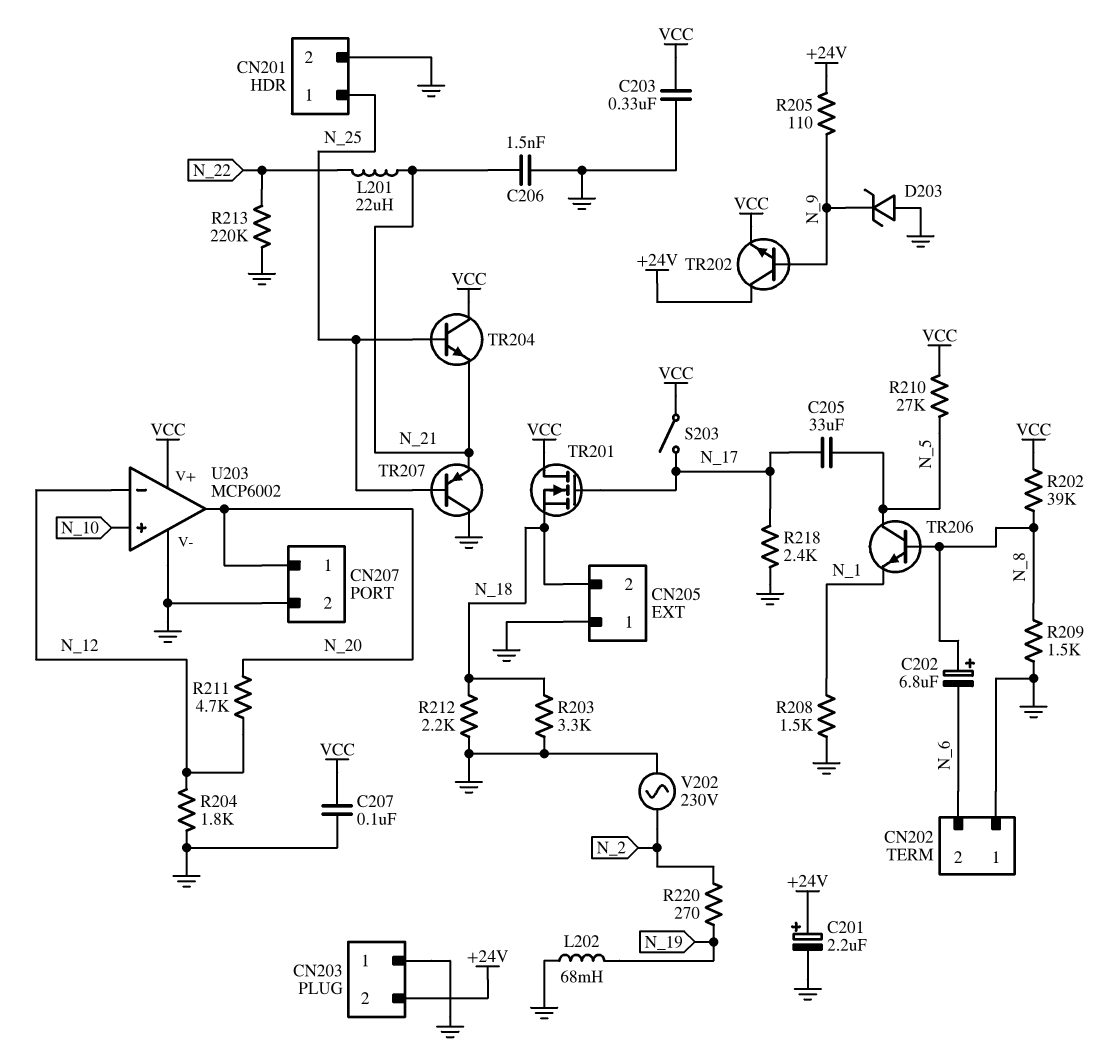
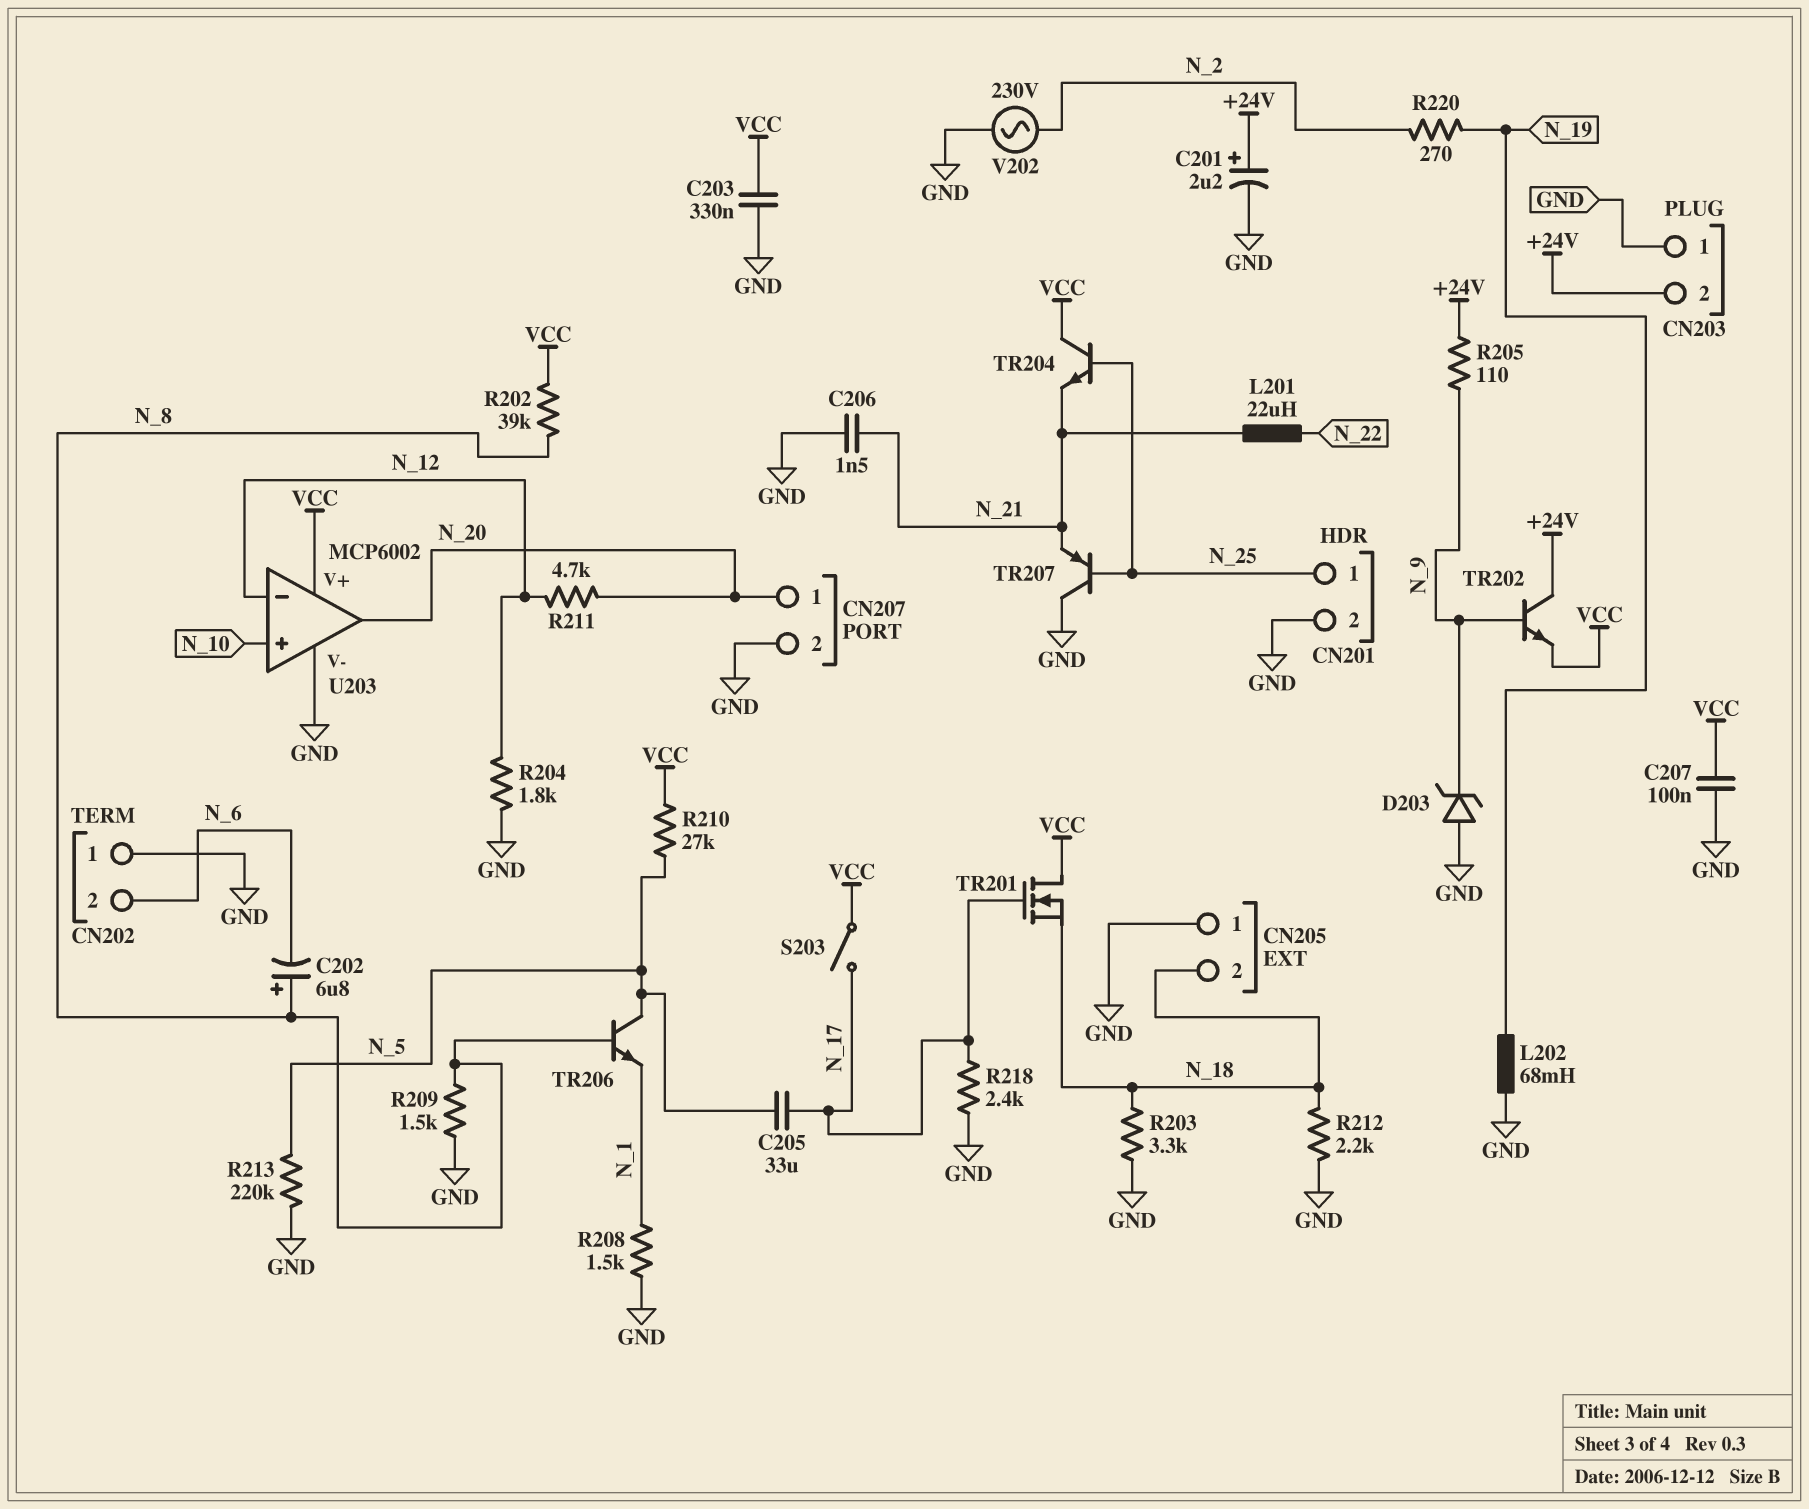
R213: 220k (GND, N_22) -> 220k (GND, N_5)

